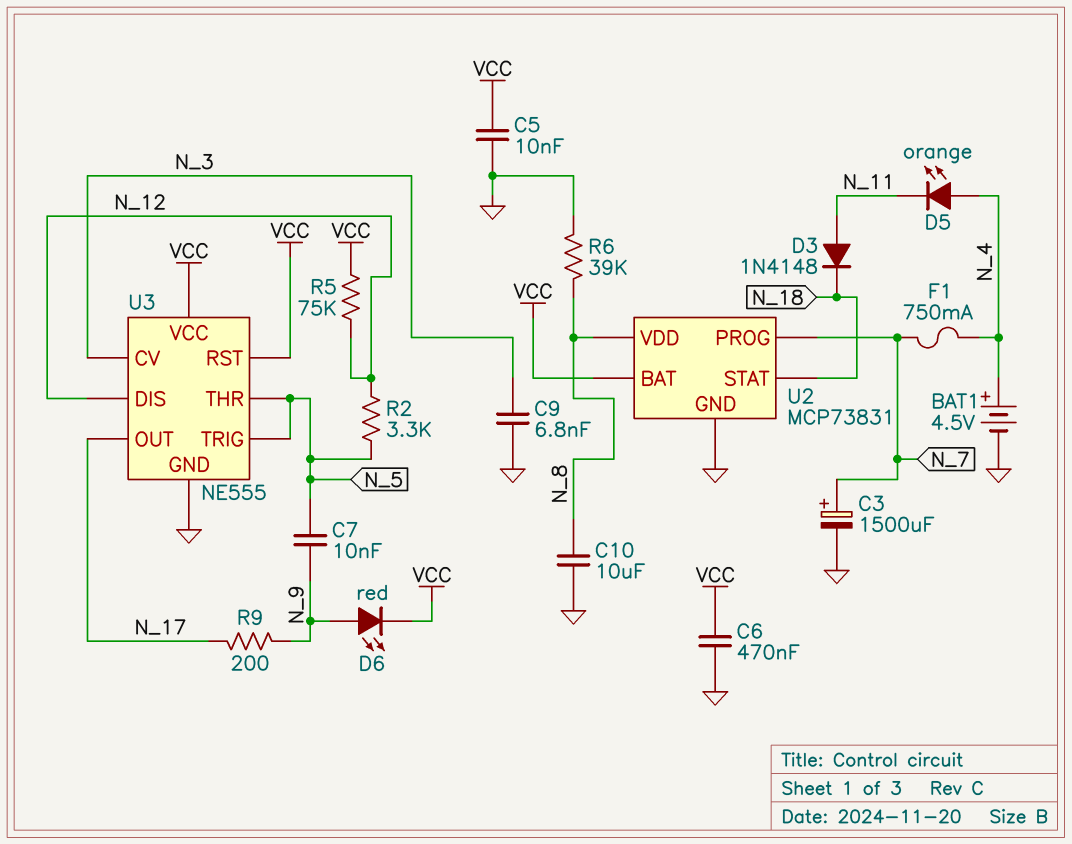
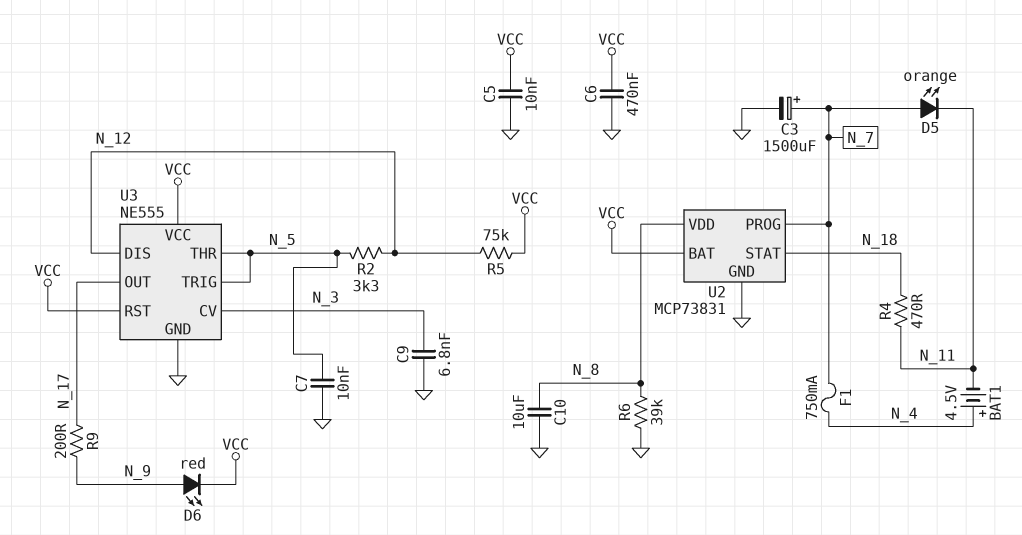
BAT1: 4.5V (plus N_4, minus GND) -> 4.5V (plus N_4, minus N_11)
C7: 10nF (N_5, N_9) -> 10nF (GND, N_5)
D3: diode 1N4148 (A N_11, K N_18) -> none
D5: LED orange (A N_4, K N_11) -> LED orange (A N_7, K N_11)
R4: none -> 470 (N_11, N_18)

